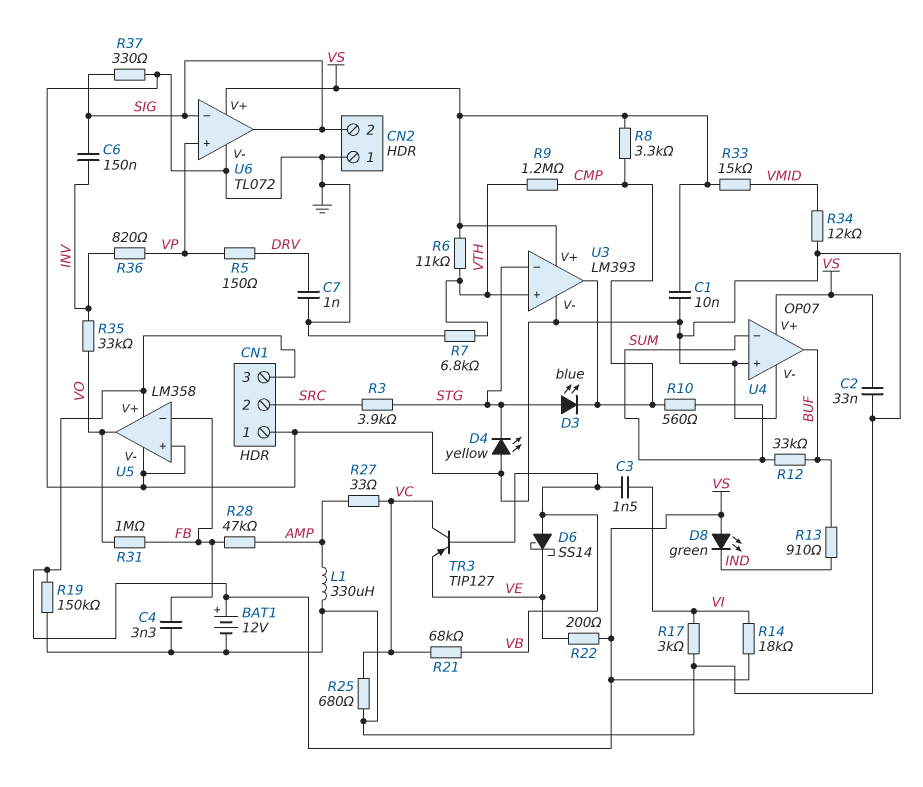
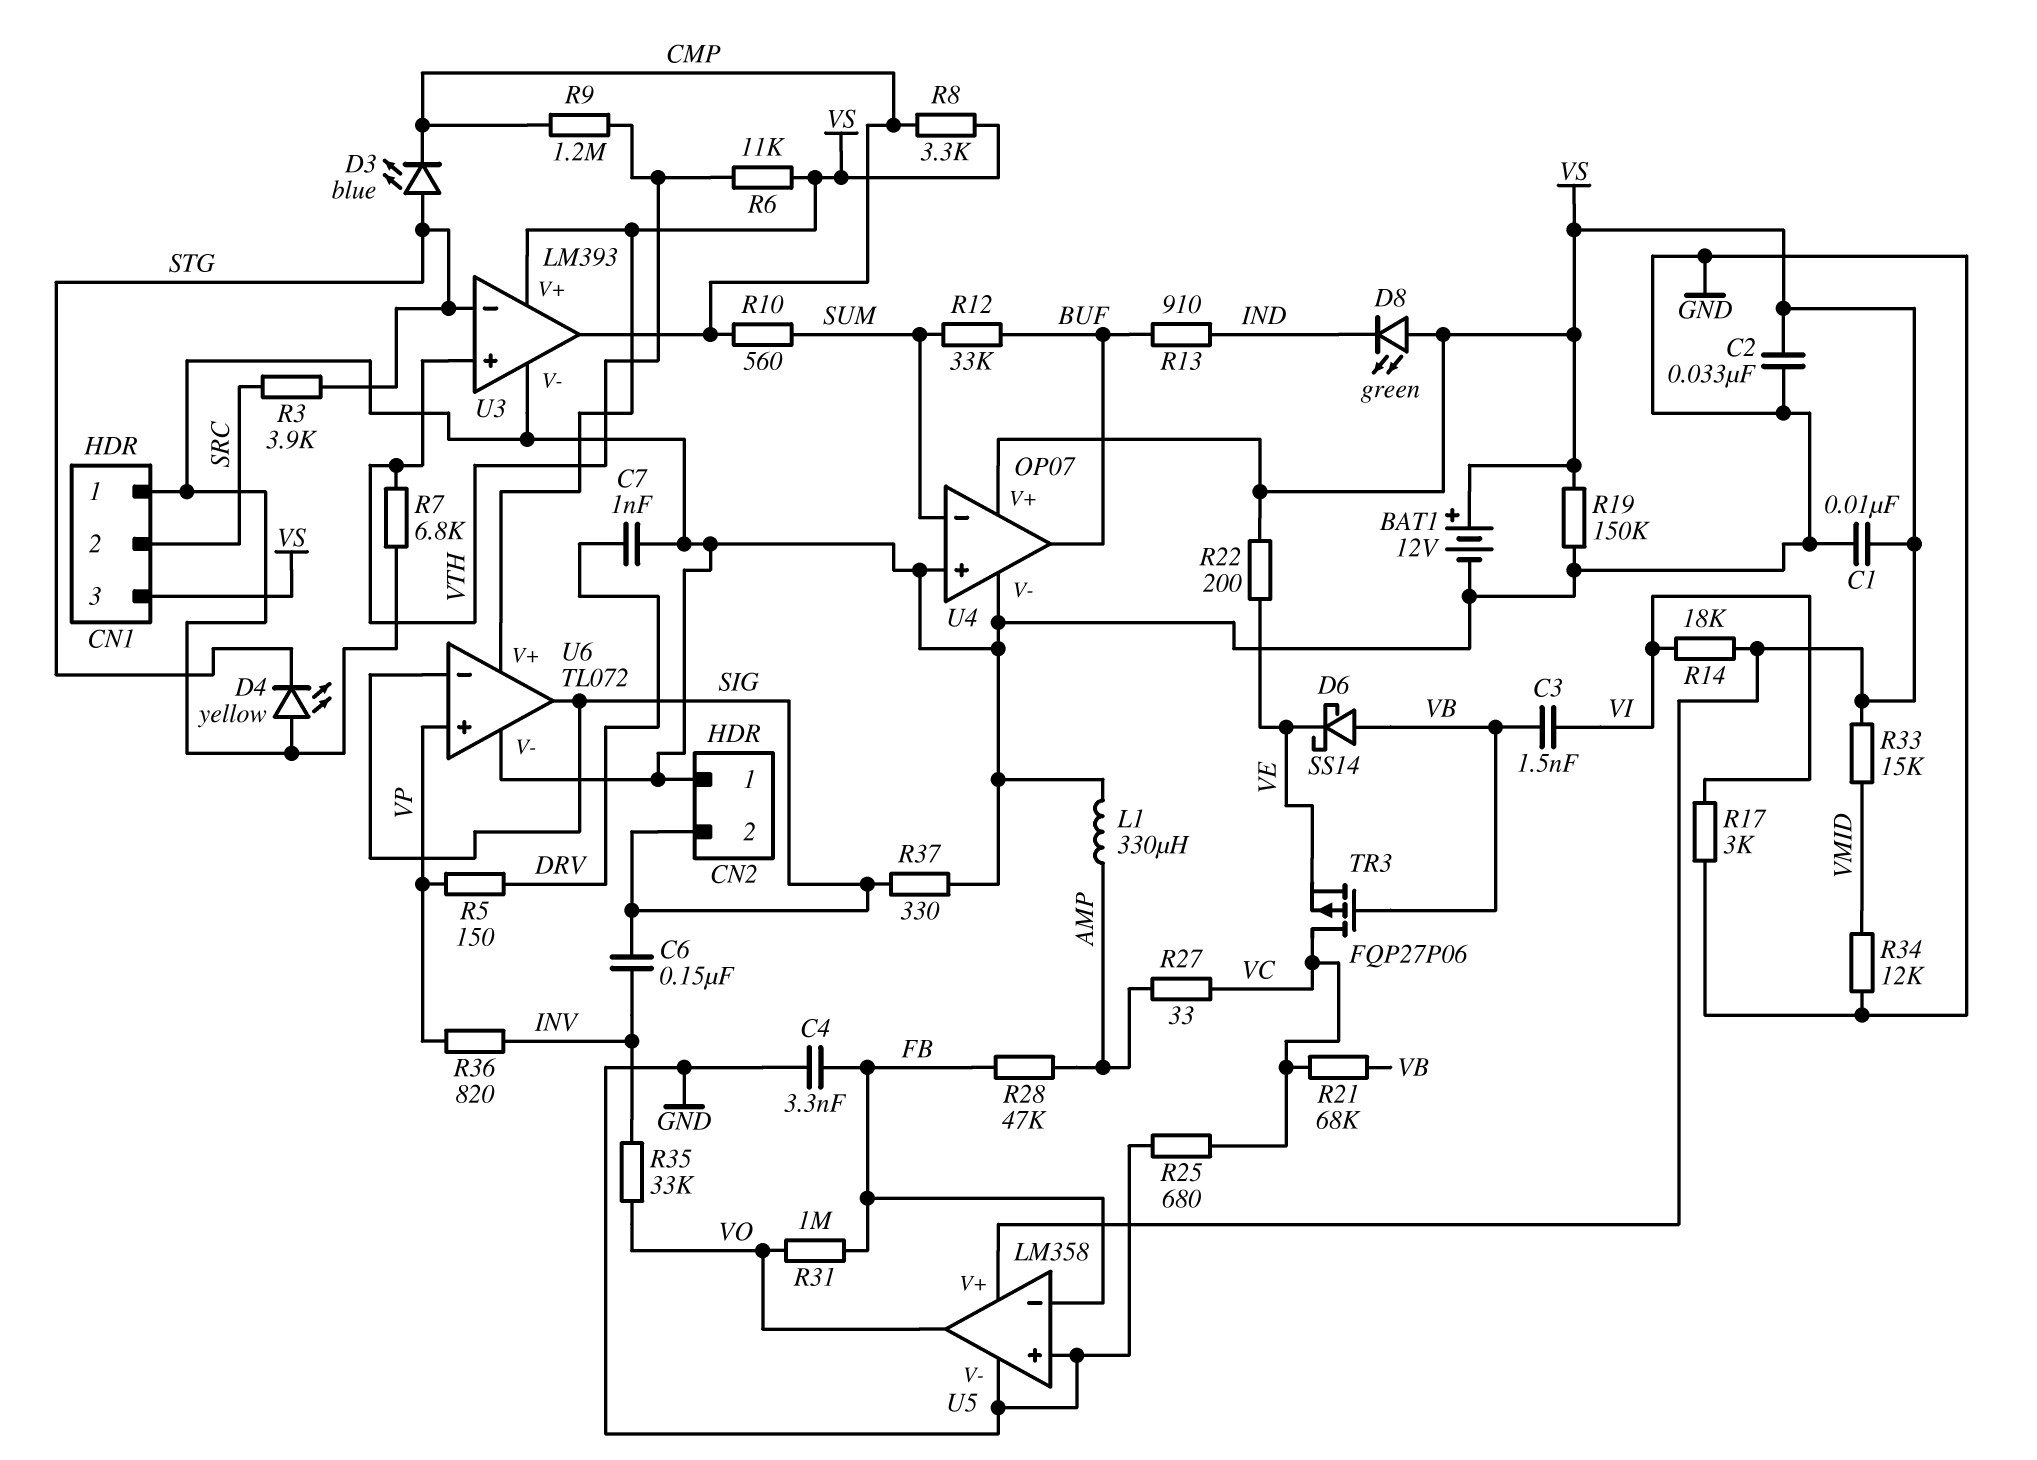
TR3: PNP TIP127 (B VB, C VC, E VE) -> PMOS FQP27P06 (G VB, D VC, S VE)

